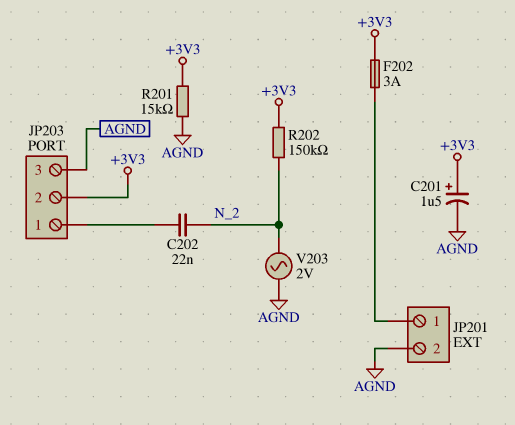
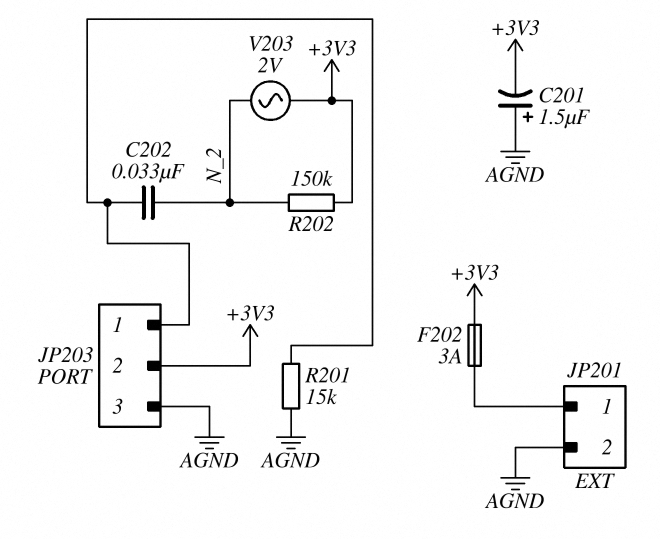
C201: 1.5uF (plus +3V3, minus AGND) -> 1.5uF (plus AGND, minus +3V3)
C202: 22nF (JP203/1, N_2) -> 33nF (JP203/1, N_2)
R201: 15k (+3V3, AGND) -> 15k (AGND, JP203/1)
V203: AC 2V (AGND, N_2) -> AC 2V (+3V3, N_2)

